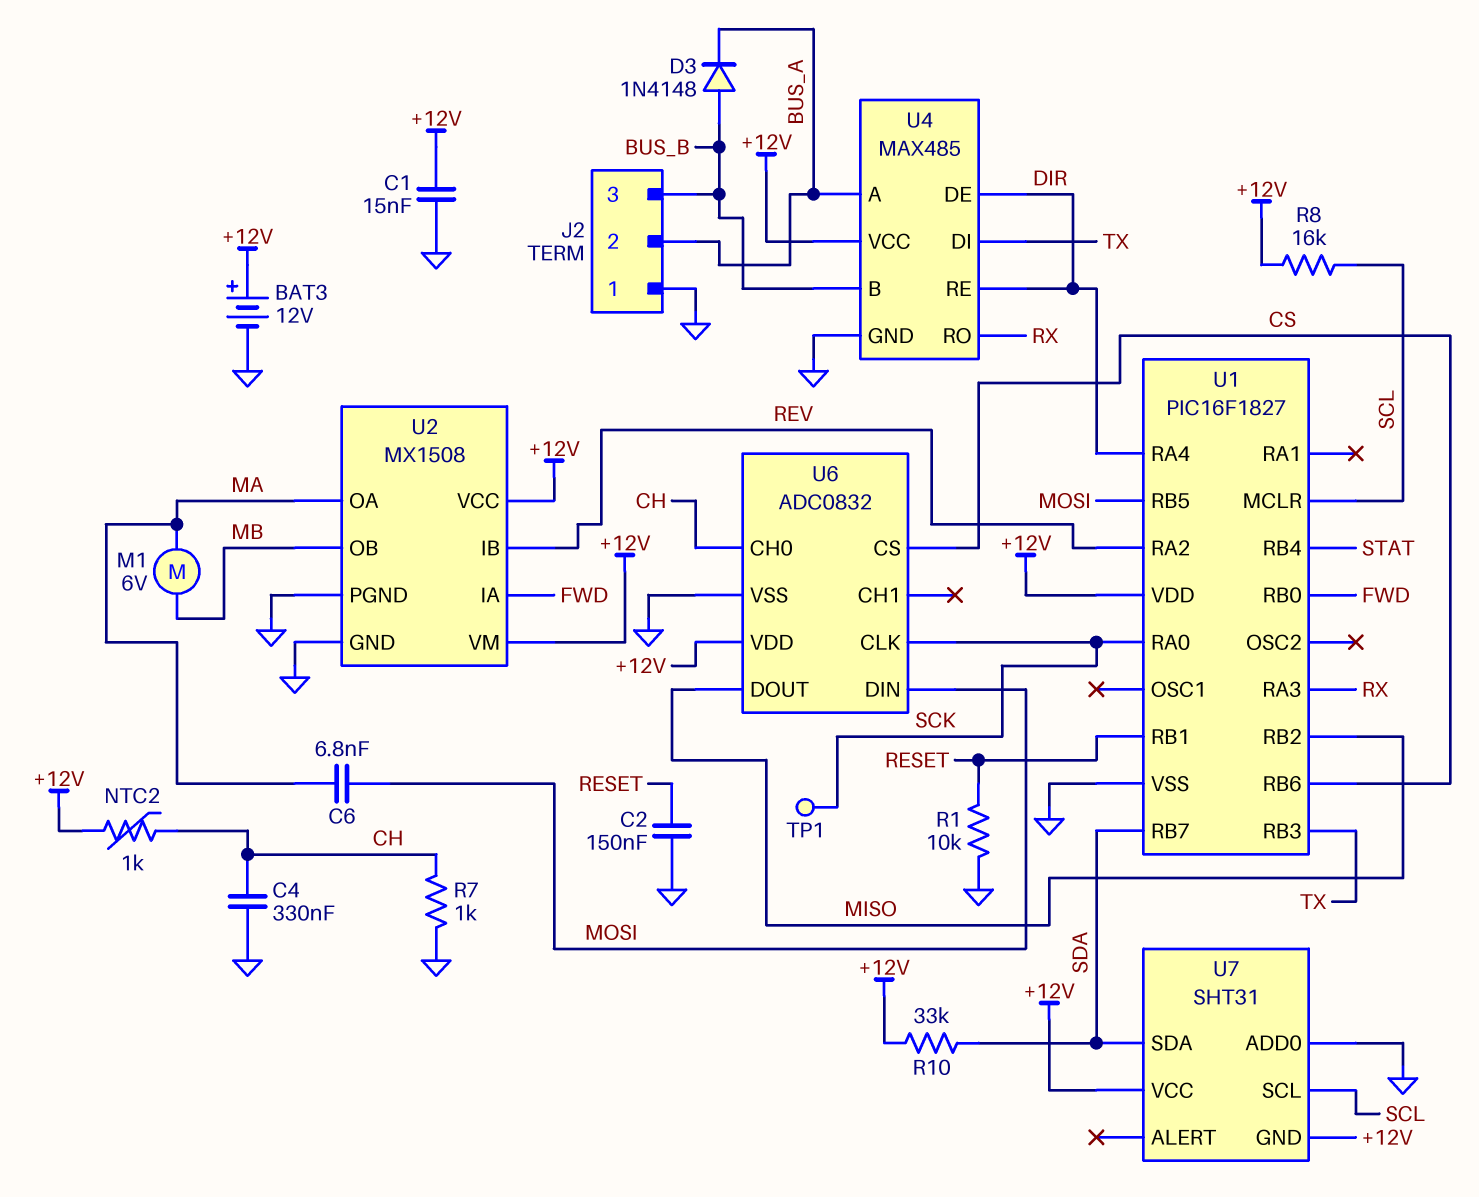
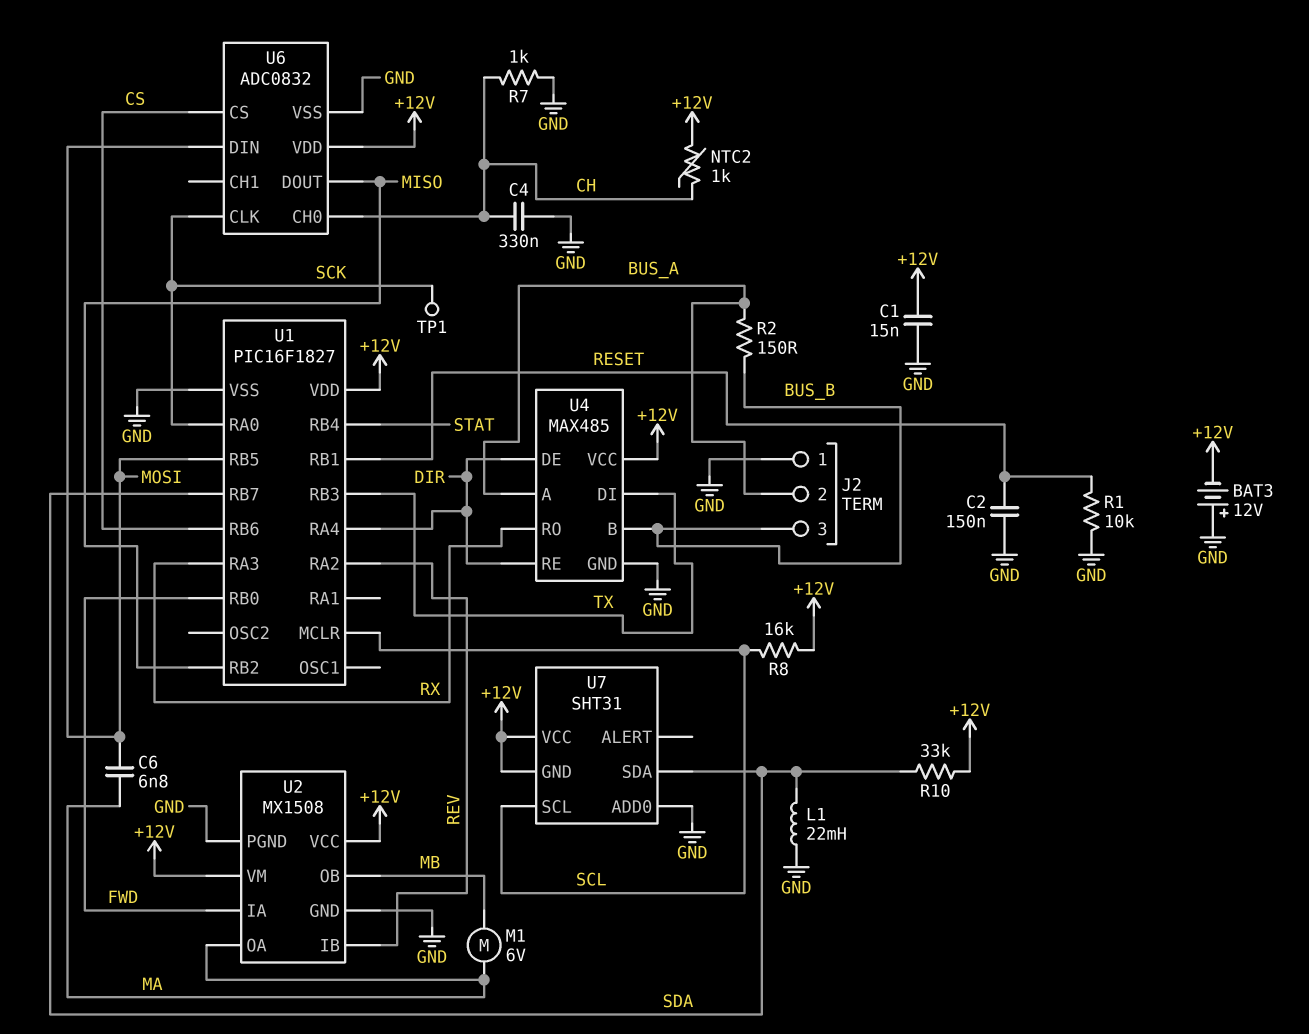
BAT3: 12V (plus +12V, minus GND) -> 12V (plus GND, minus +12V)
D3: diode 1N4148 (A BUS_B, K BUS_A) -> none
L1: none -> 22mH (GND, SDA)
R2: none -> 150 (BUS_A, BUS_B)

